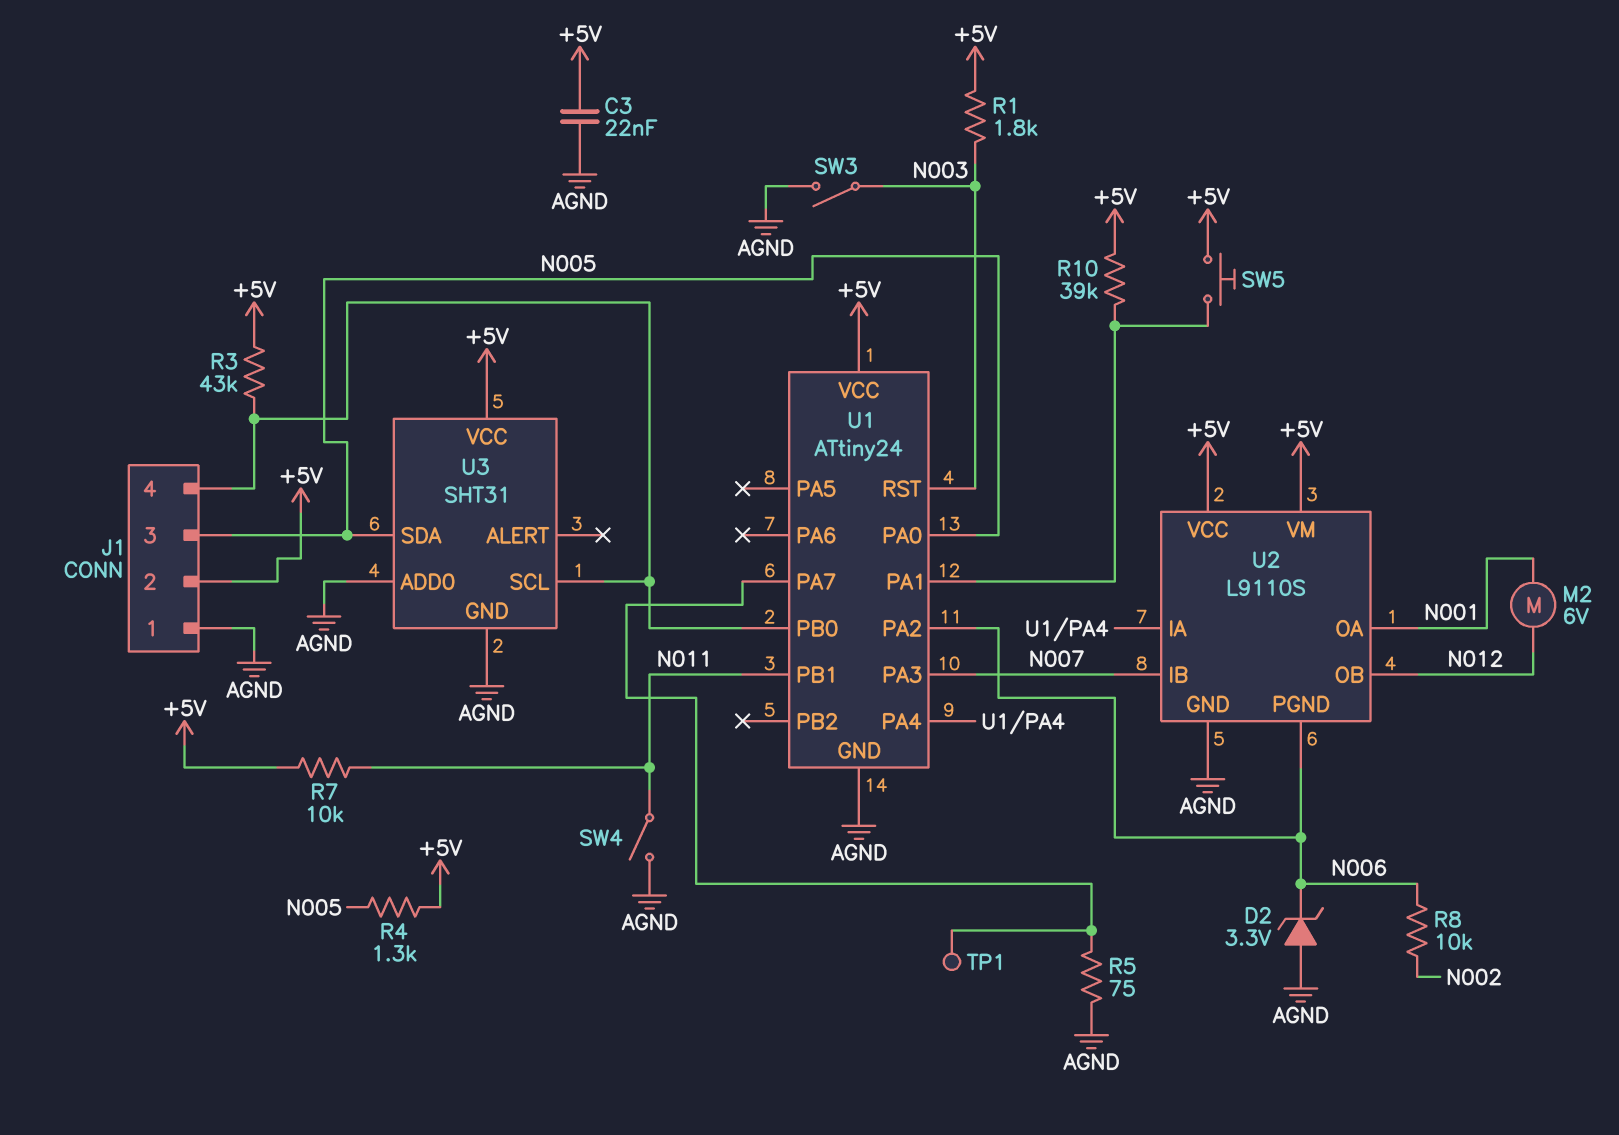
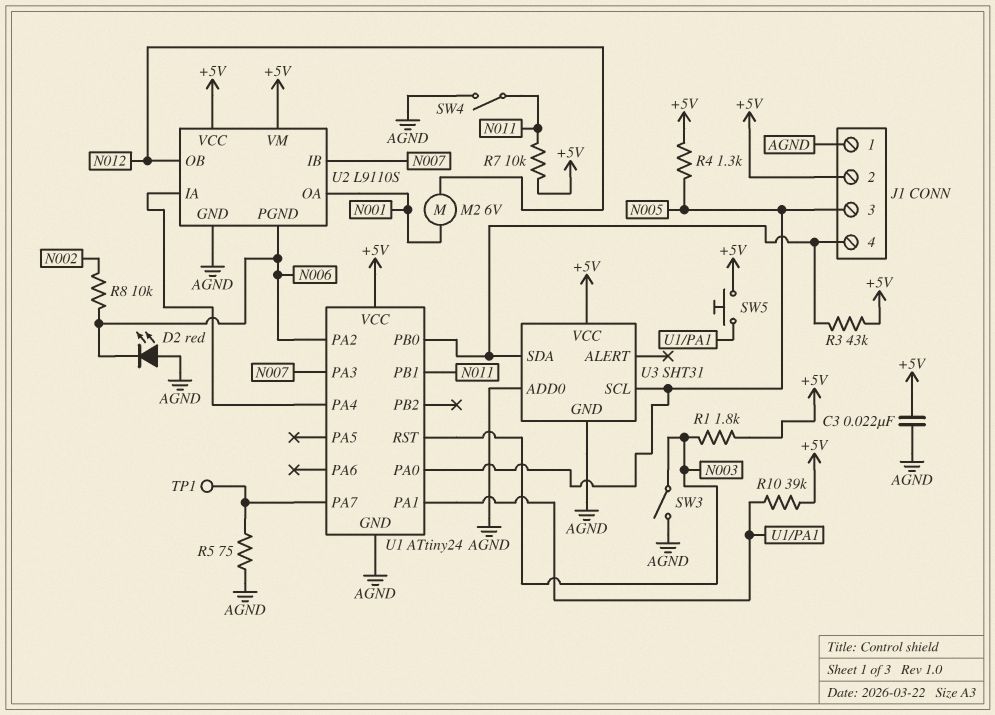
D2: zener 3.3V (A AGND, K N006) -> LED red (A AGND, K N006)
U3 pin SCL: J1/4 -> N005
U3 pin SDA: N005 -> J1/4

